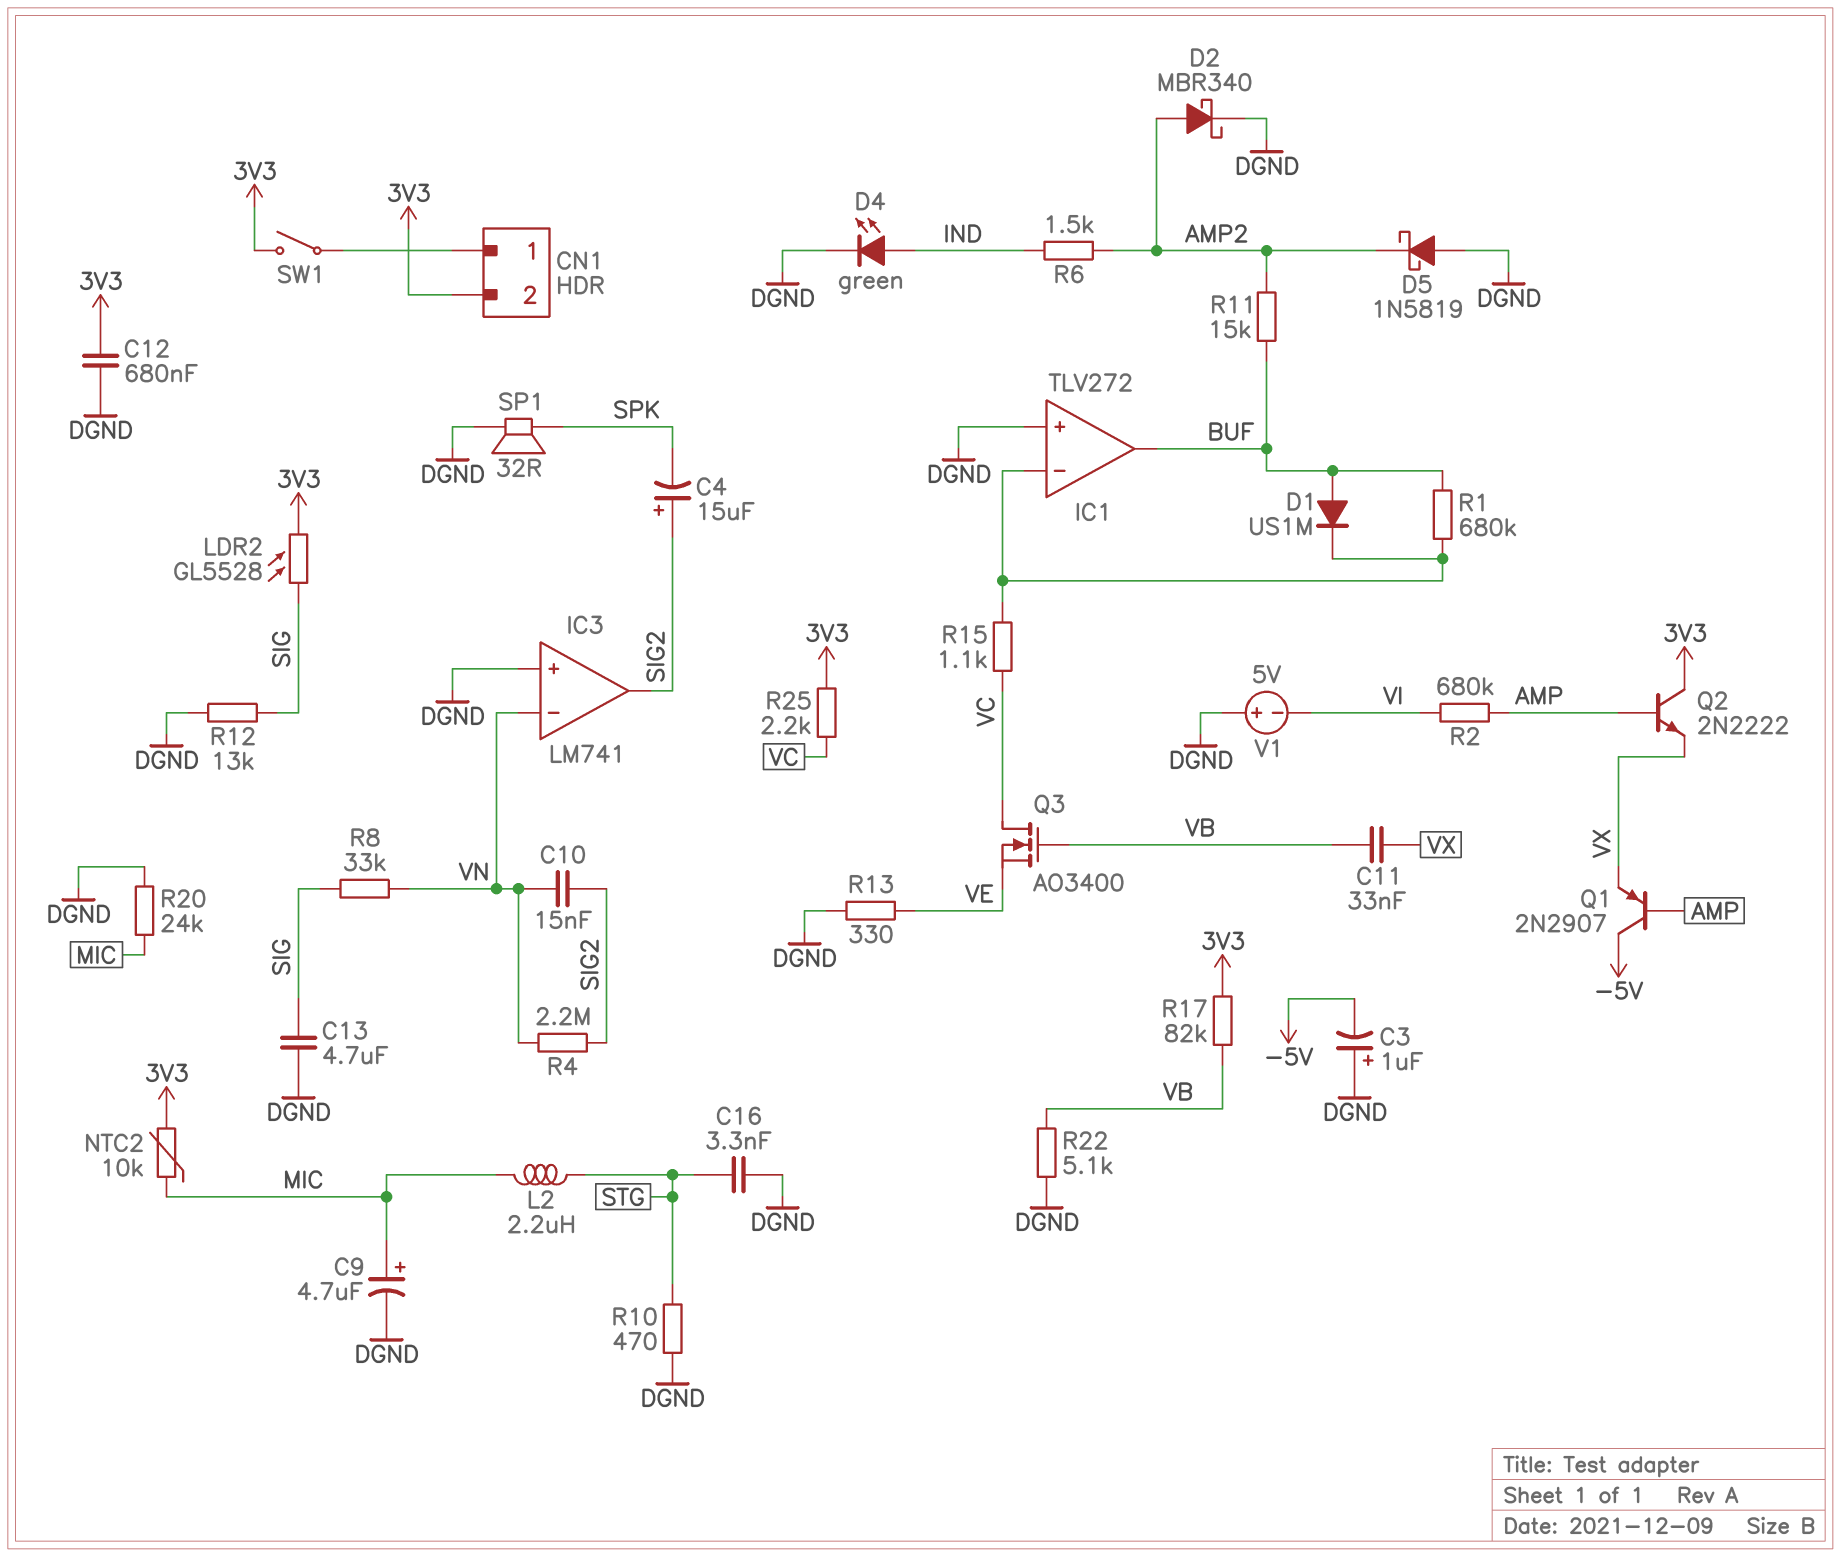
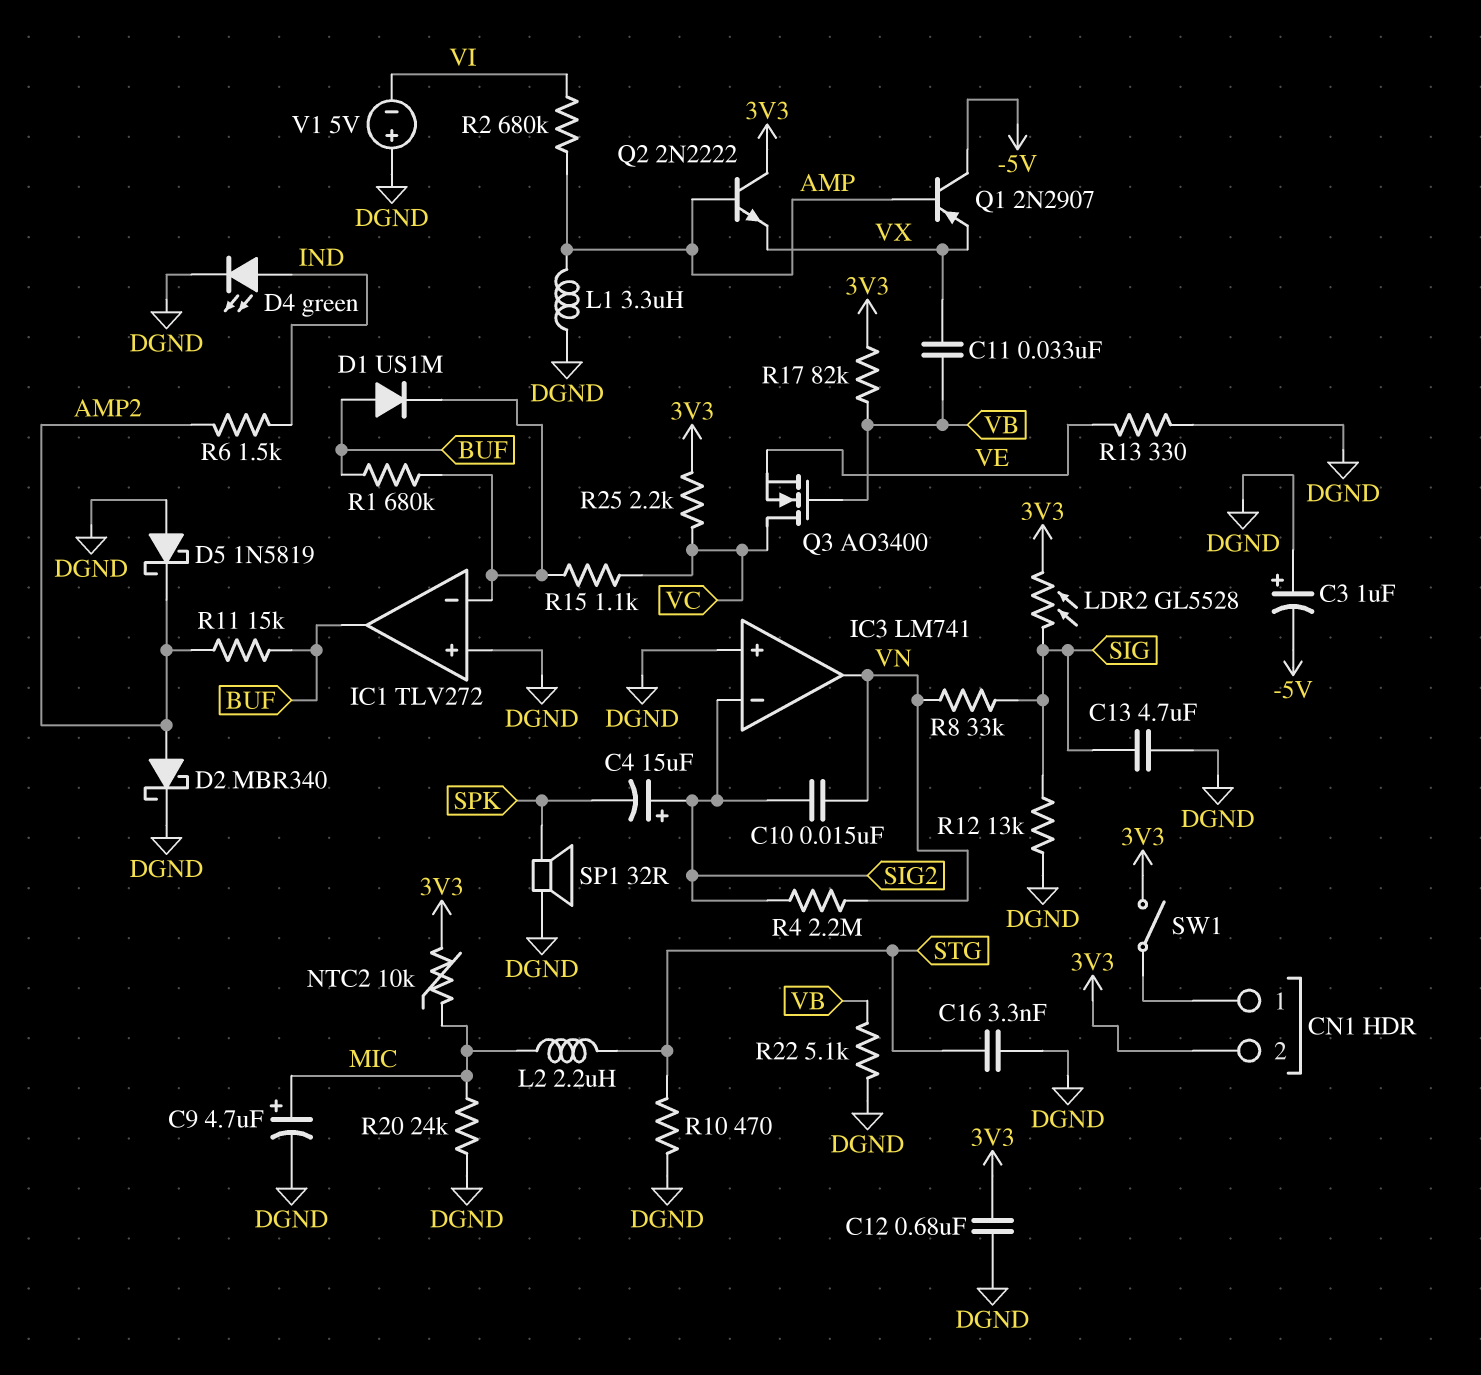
IC3 pin in-: VN -> SIG2
IC3 pin out: SIG2 -> VN
L1: none -> 3.3uH (AMP, DGND)

